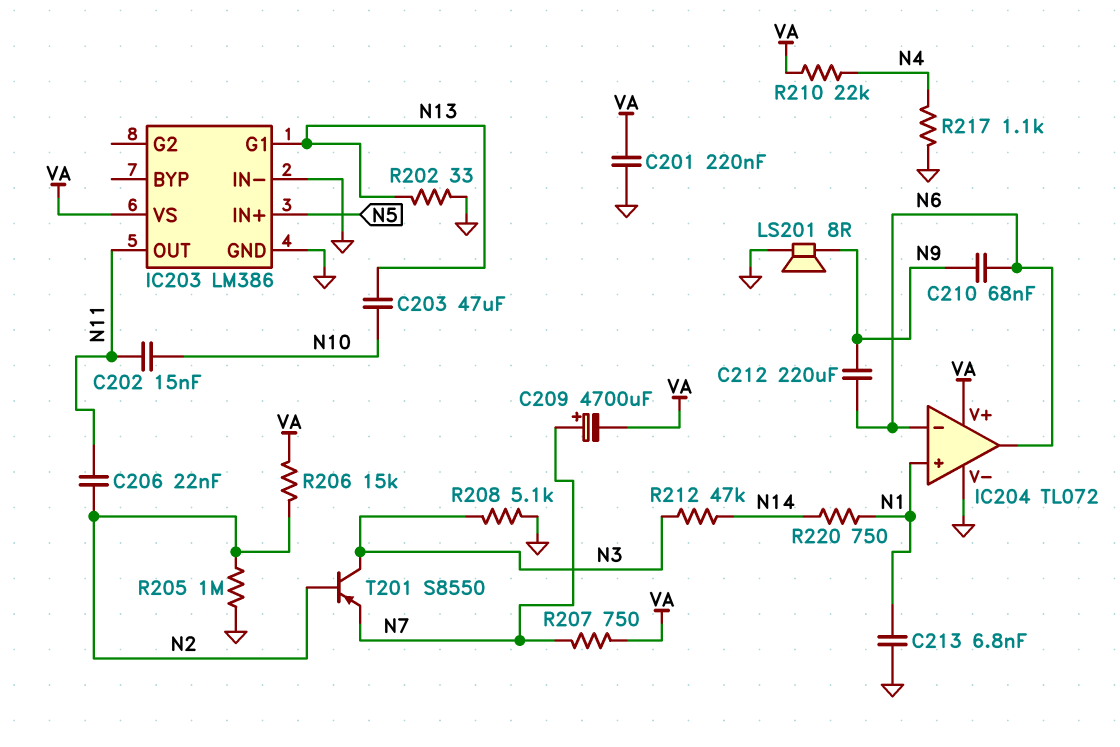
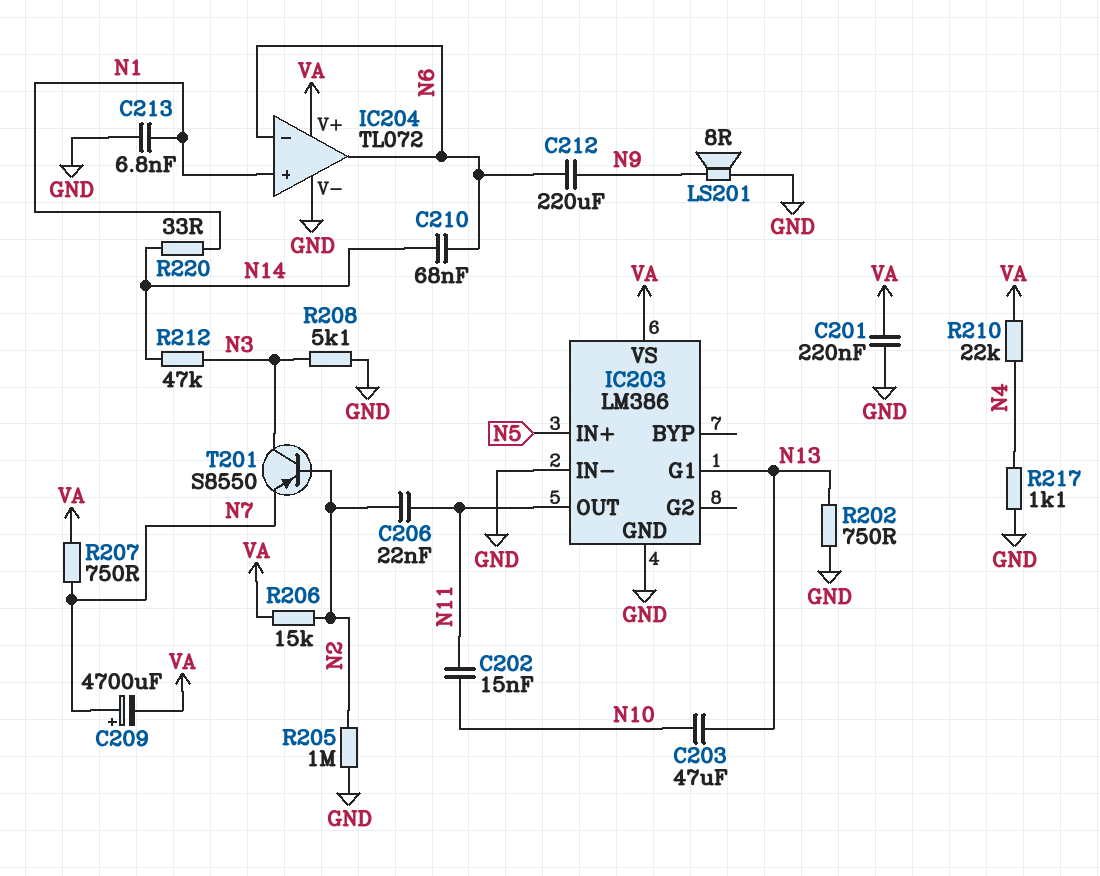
C210: 68nF (N6, N9) -> 68nF (N6, N14)
R202: 33 (GND, N13) -> 750 (GND, N13)
R220: 750 (N1, N14) -> 33 (N1, N14)

